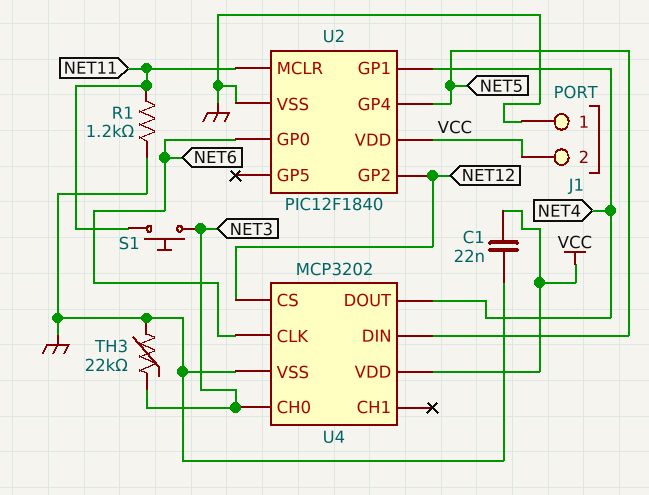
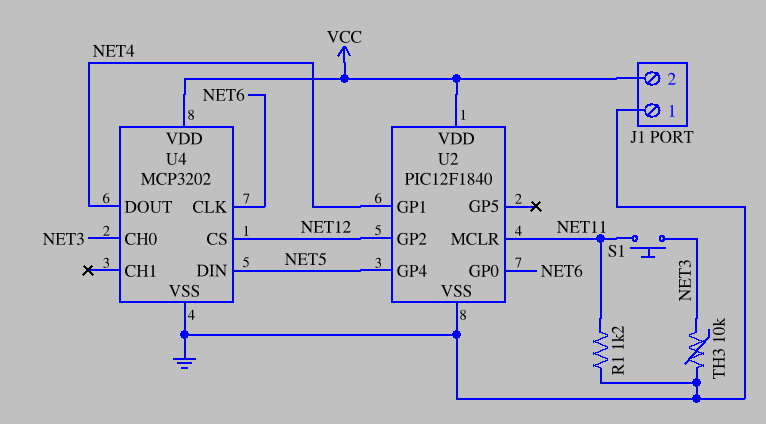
C1: 22nF (GND, VCC) -> none
TH3: 22k (GND, NET3) -> 10k (GND, NET3)

